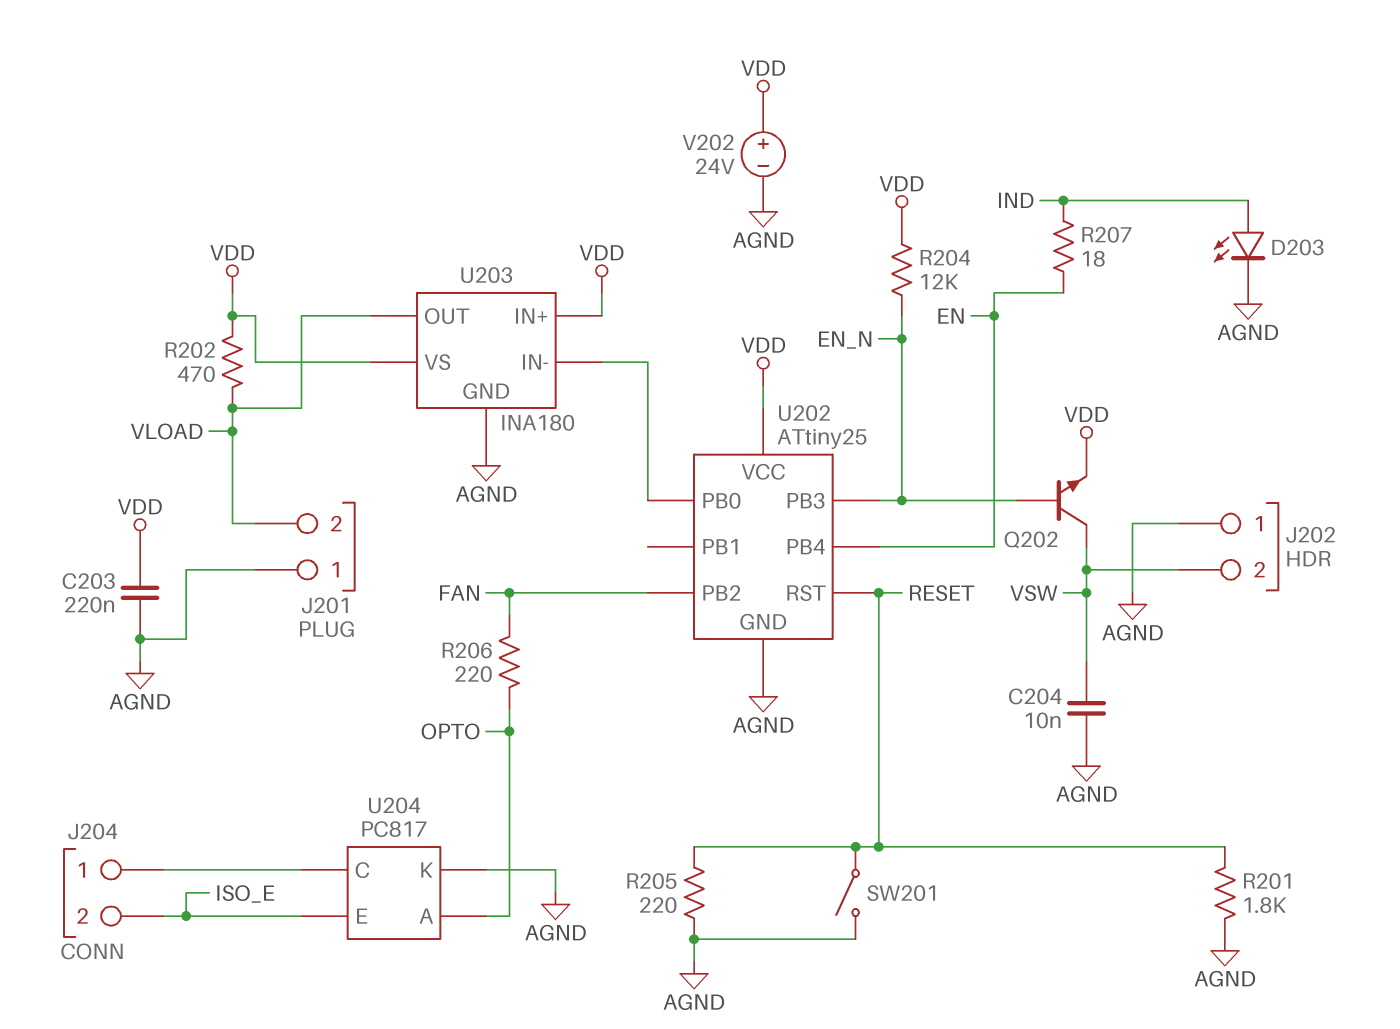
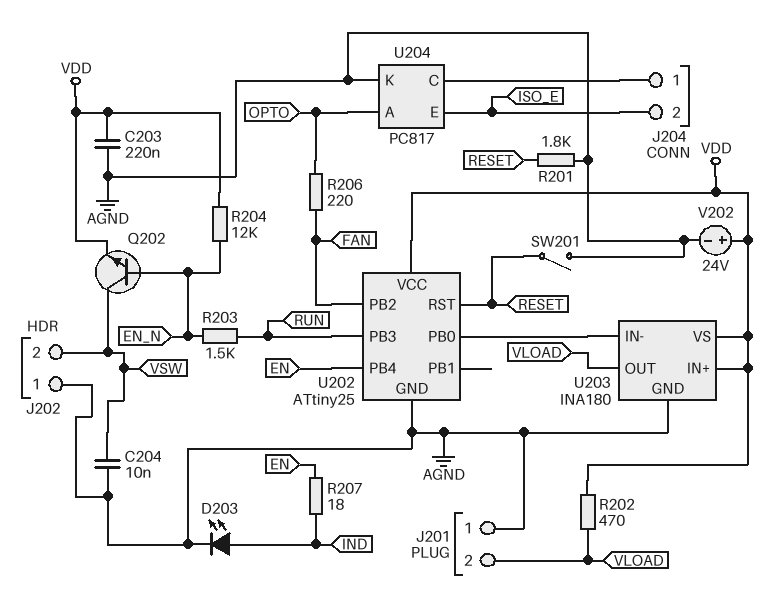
R203: none -> 1.5k (EN_N, RUN)
R205: 220 (AGND, RESET) -> none
U202 pin PB3: EN_N -> RUN

